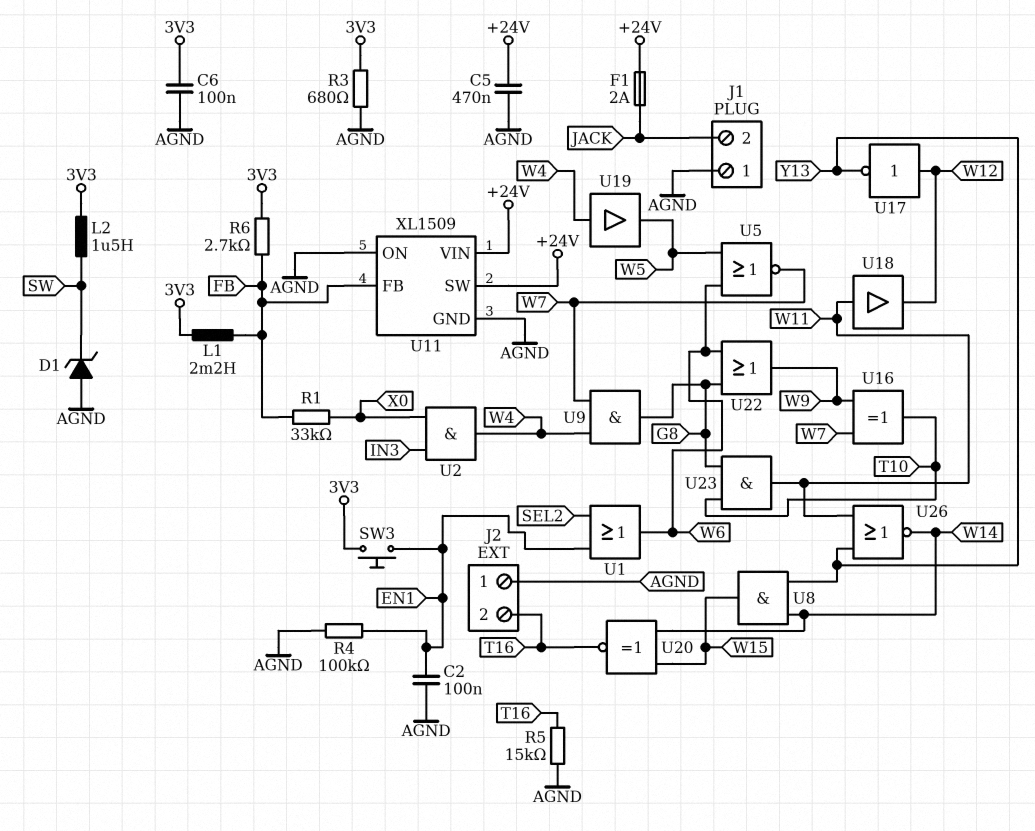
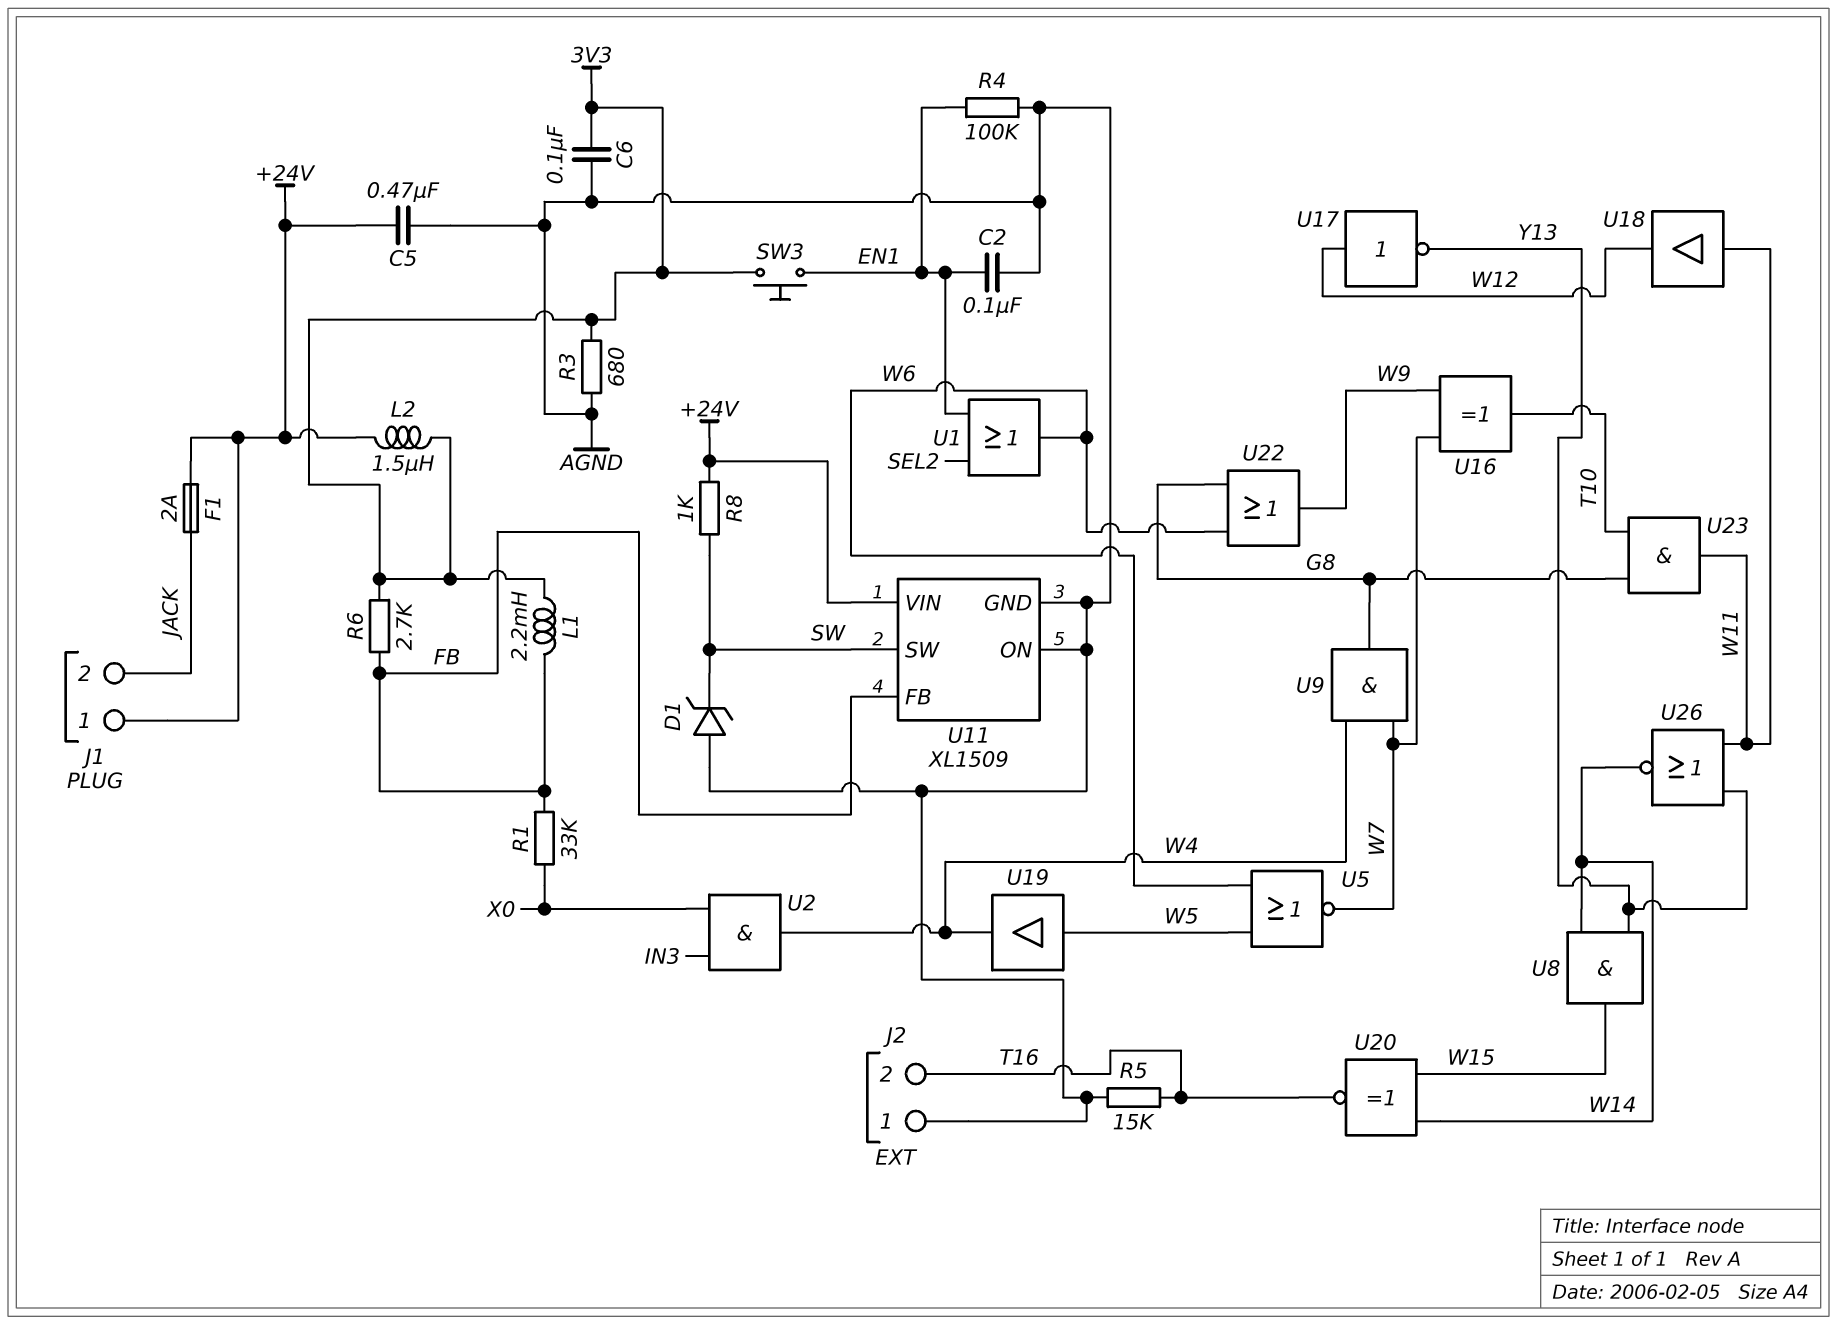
J1 pin 1: AGND -> +24V
L2: 1.5uH (3V3, SW) -> 1.5uH (+24V, 3V3)
R8: none -> 1k (+24V, SW)
U11 pin SW: +24V -> SW
U19: buffer (in W4, out W5) -> buffer (in W5, out W4)

